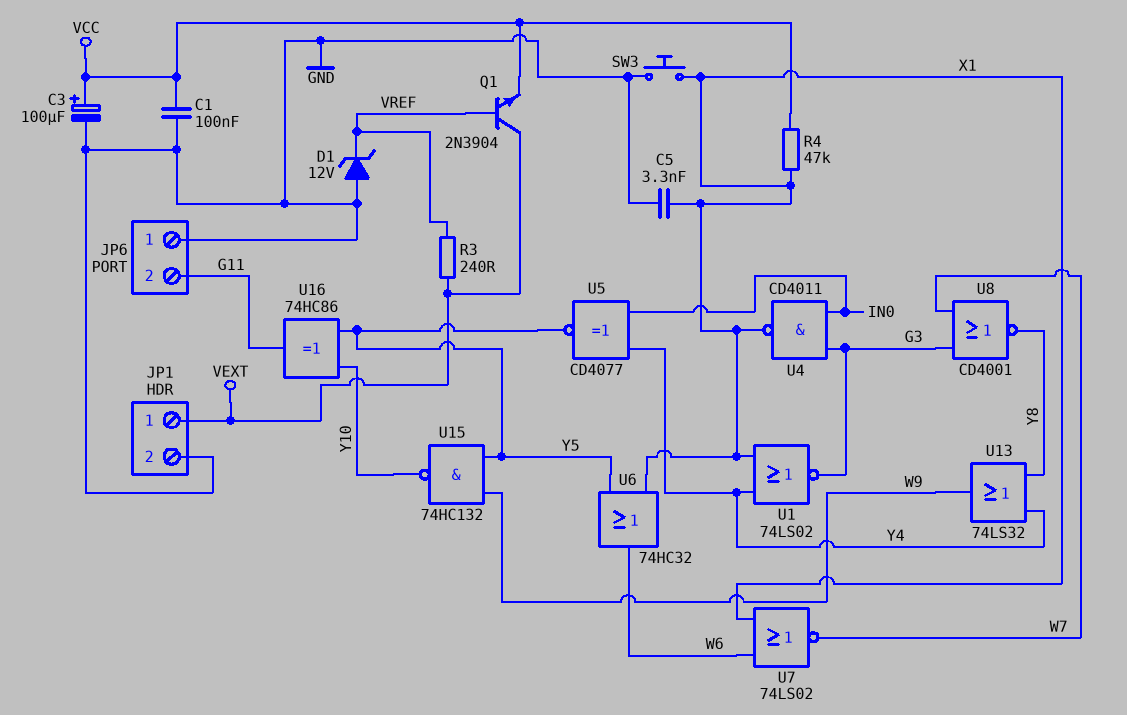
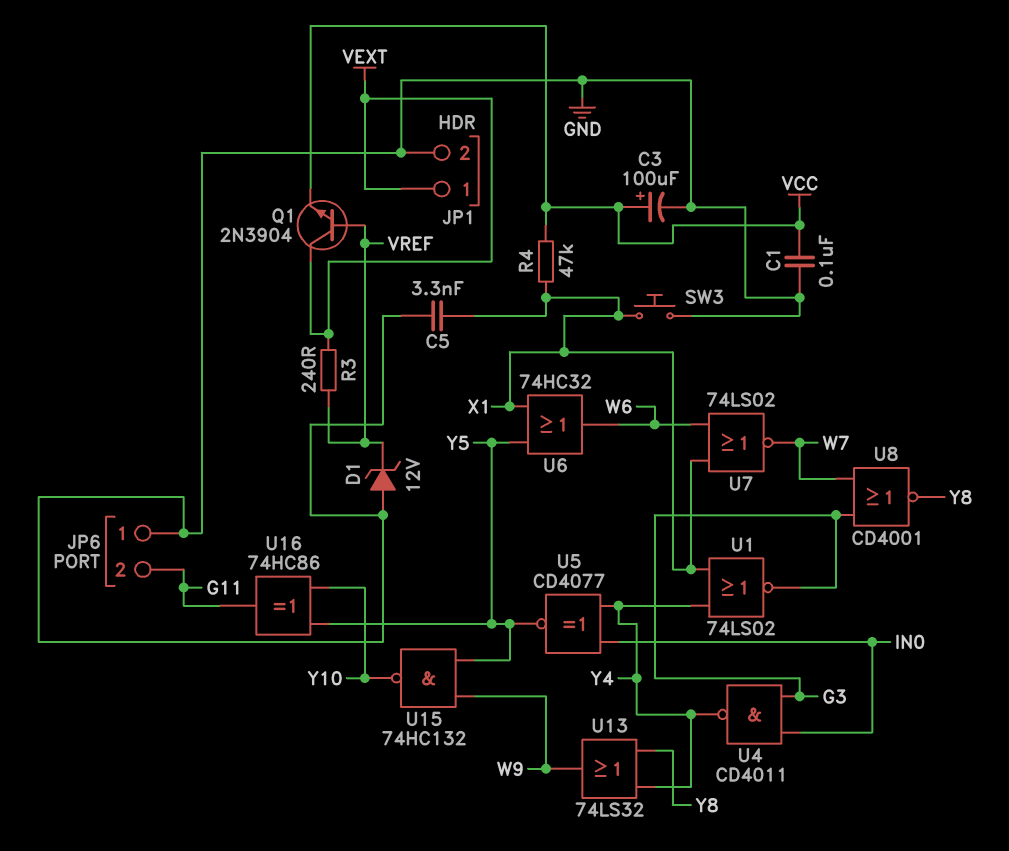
U4: NAND CD4011 (in G3, in IN0, out X1) -> NAND CD4011 (in G3, in IN0, out Y4)

